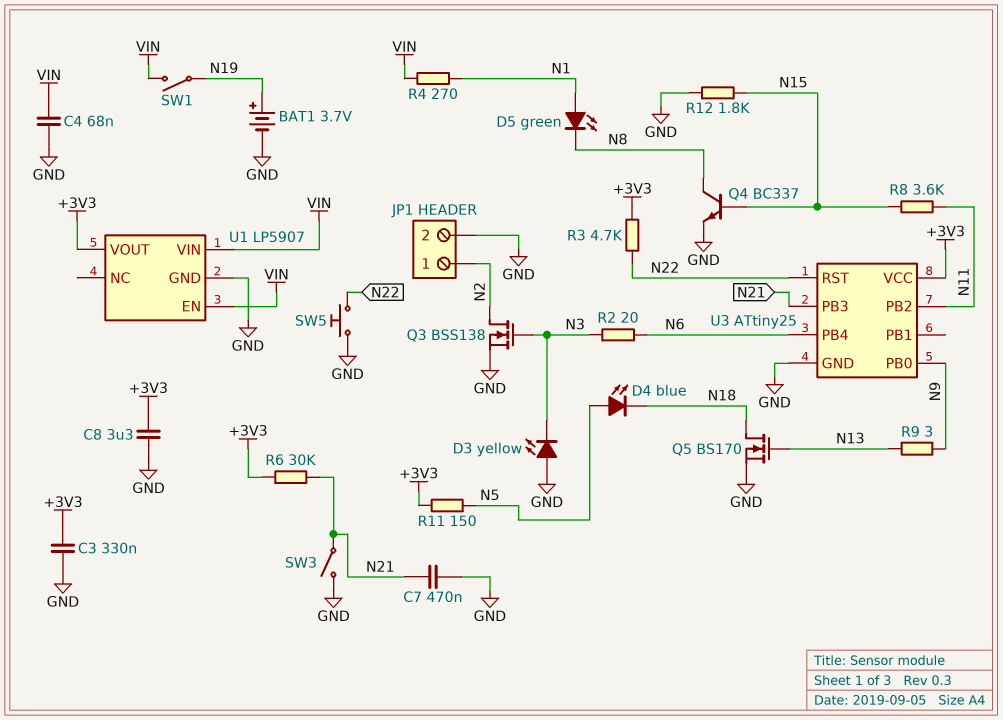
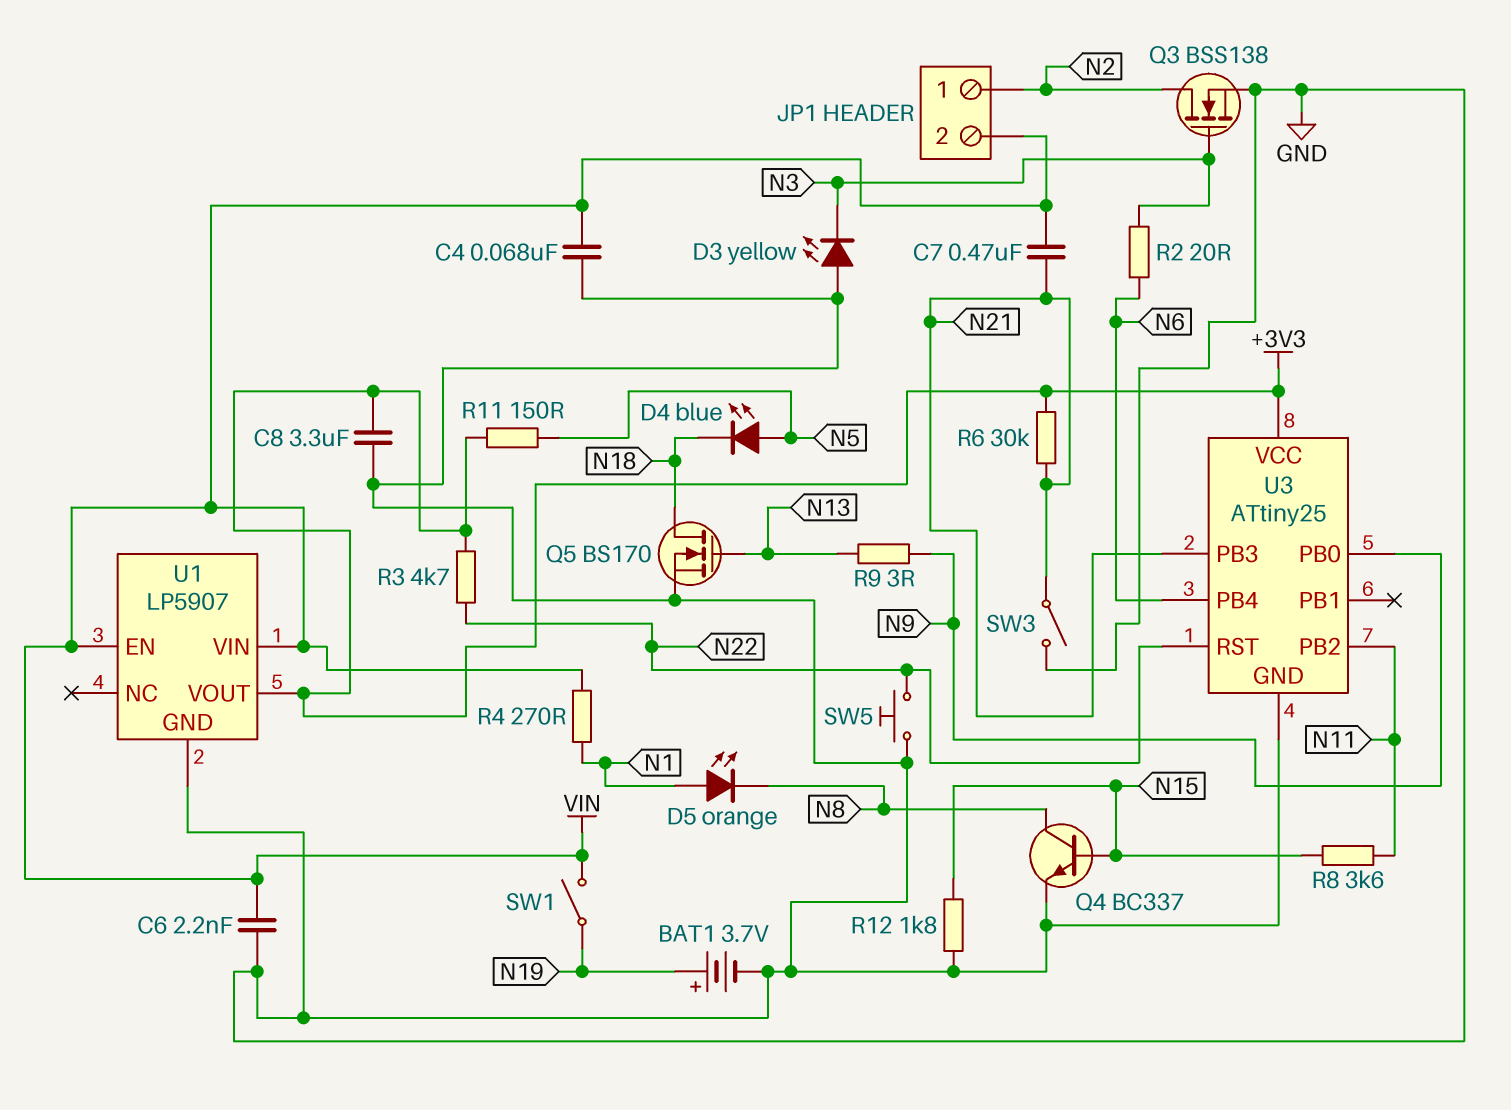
C3: 330nF (+3V3, GND) -> none
C6: none -> 2.2nF (GND, VIN)
C7: 470nF (GND, N21) -> 470nF (N21, VIN)
D5: LED green (A N1, K N8) -> LED orange (A N1, K N8)
JP1 pin 2: GND -> VIN

